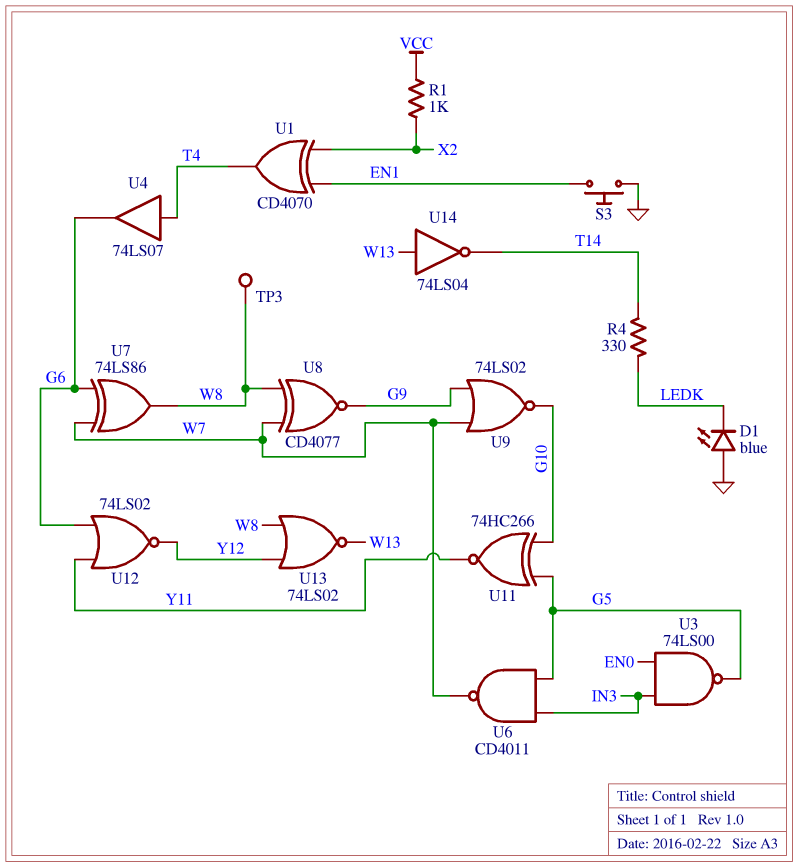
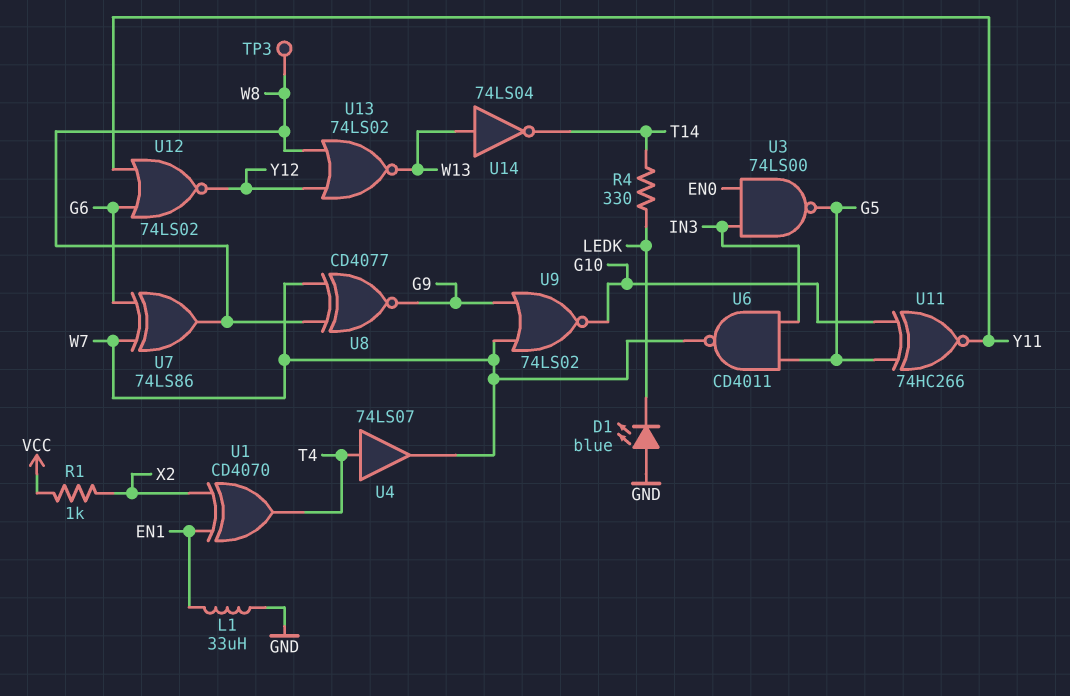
L1: none -> 33uH (EN1, GND)
S3: button (EN1, GND) -> none
U4: buffer 74LS07 (in T4, out G6) -> buffer 74LS07 (in T4, out W7)

